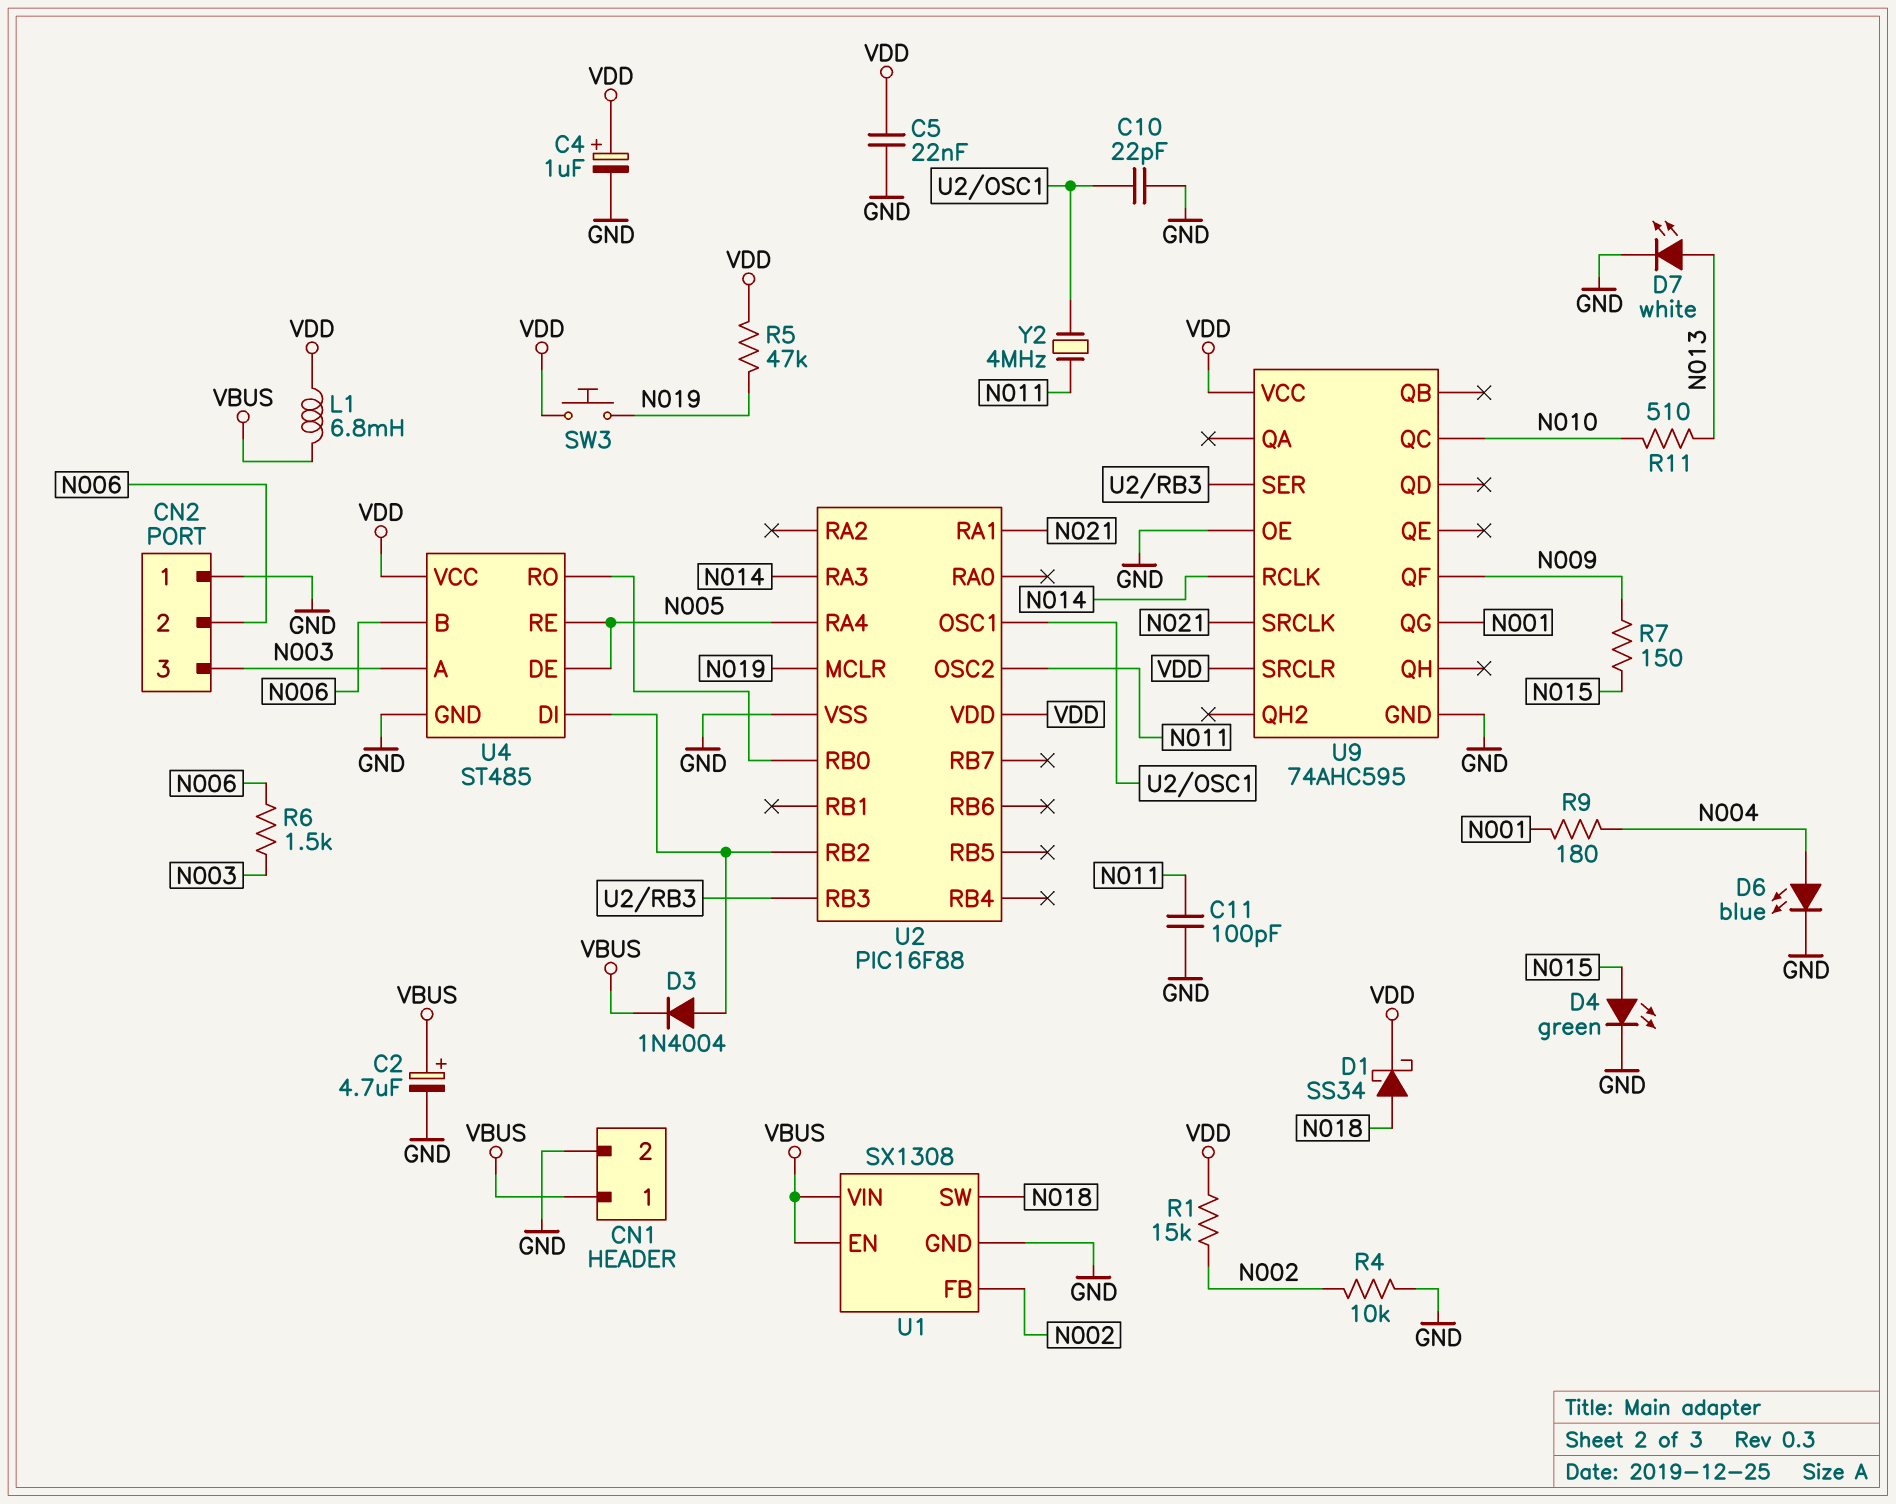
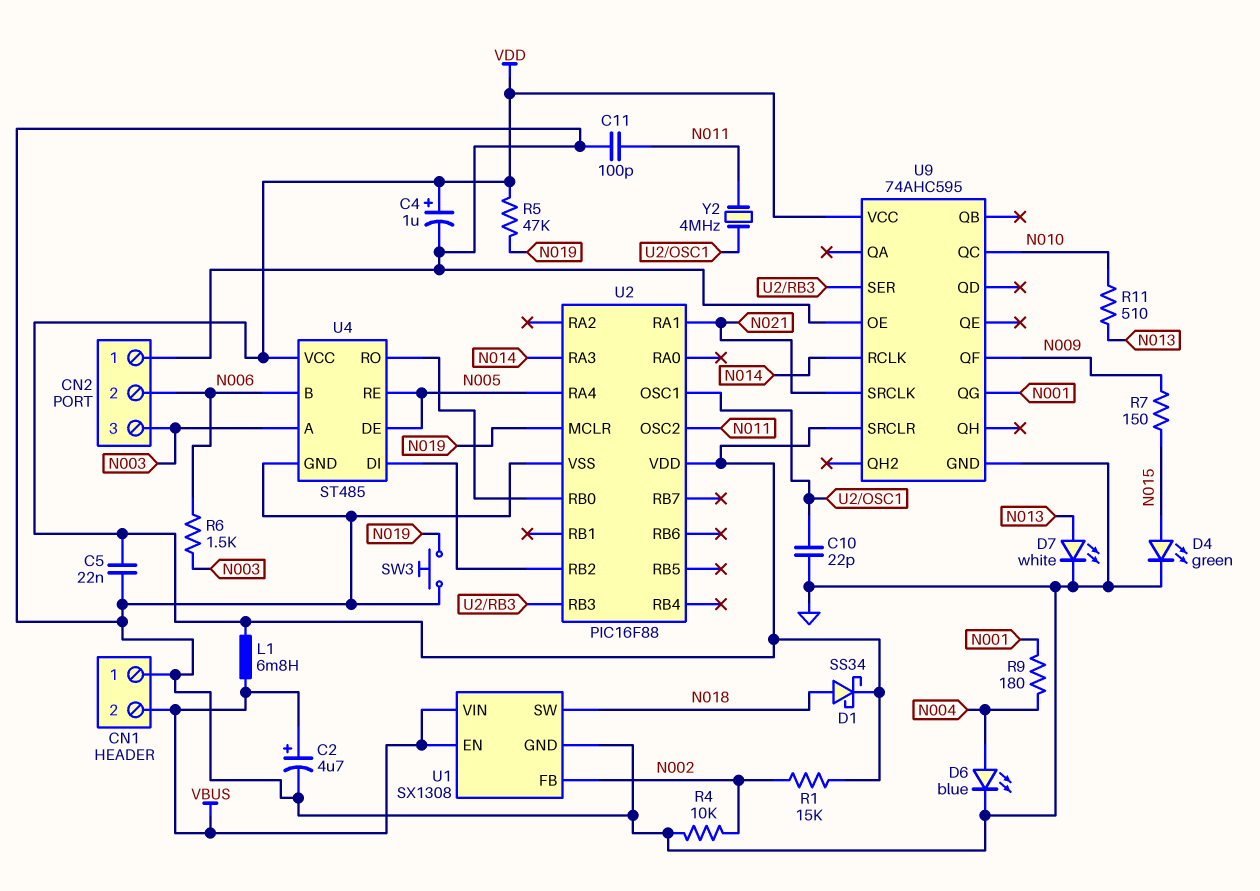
CN1 pin 1: VBUS -> GND
CN1 pin 2: GND -> VBUS
D3: diode 1N4004 (A U2/RB2, K VBUS) -> none
SW3: button (N019, VDD) -> button (GND, N019)

